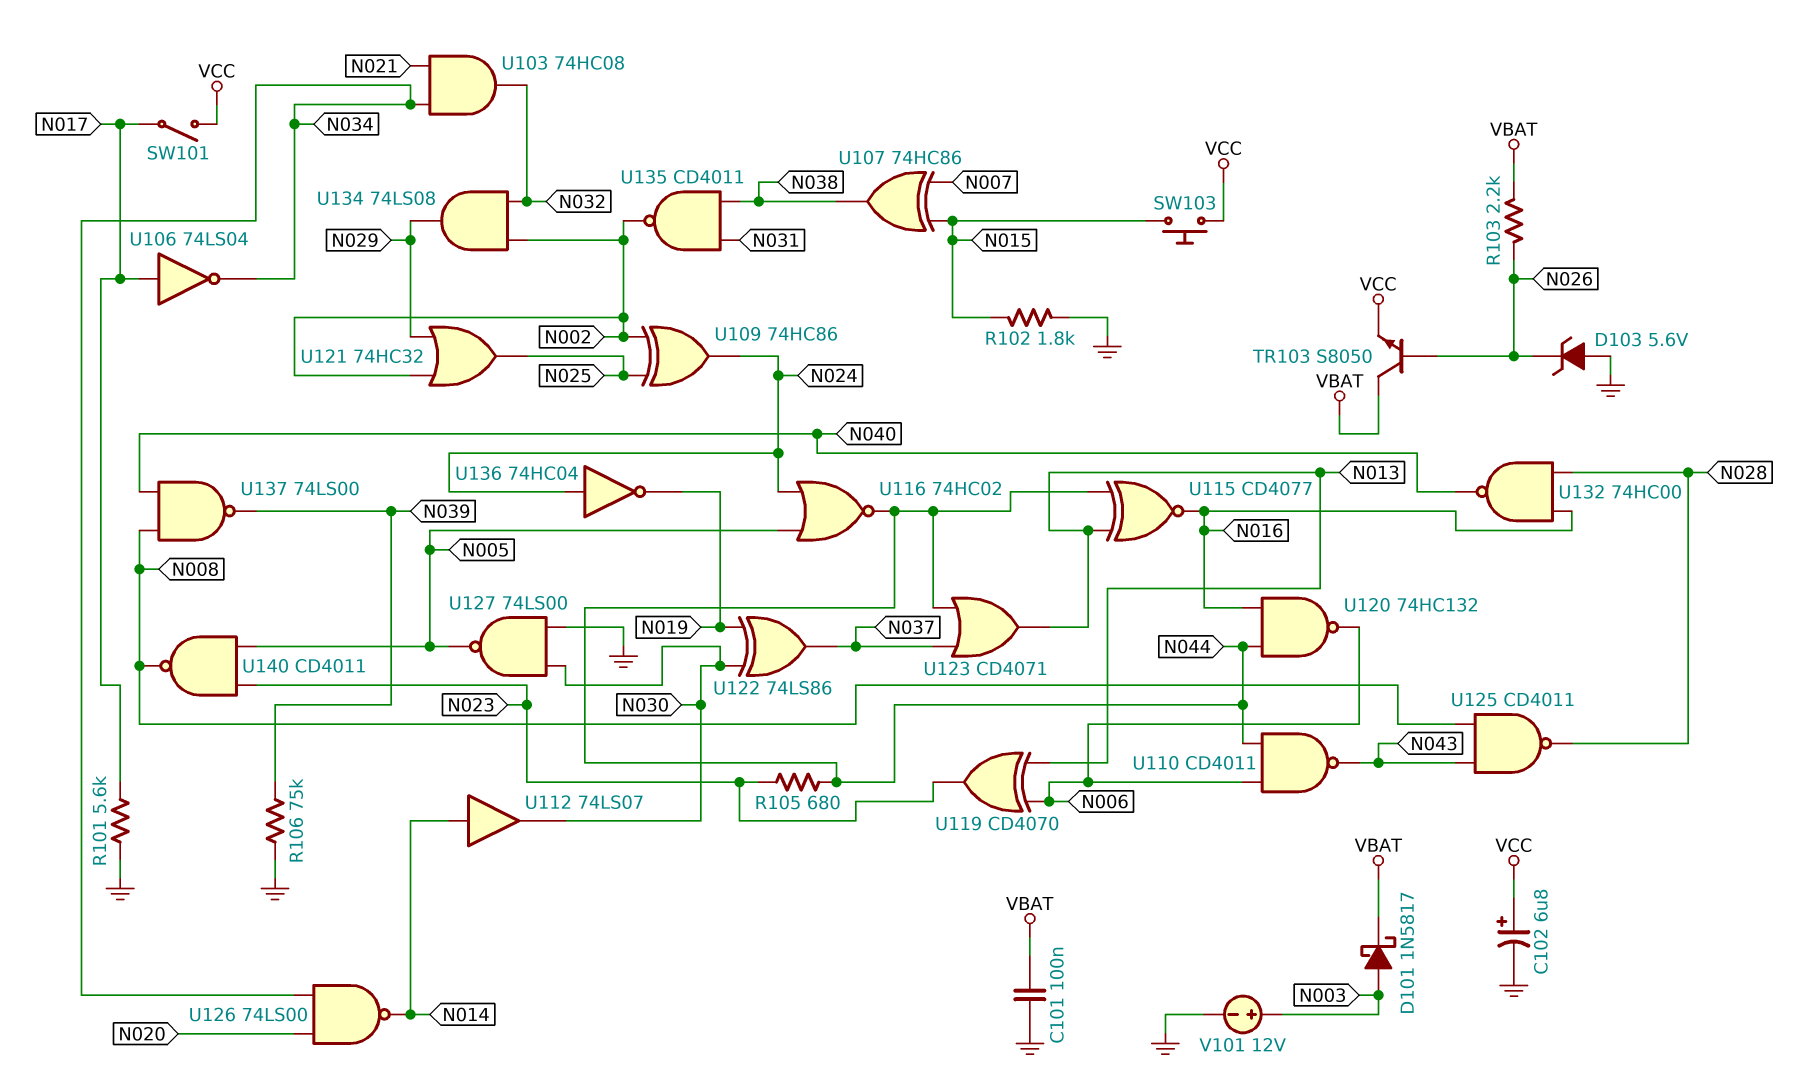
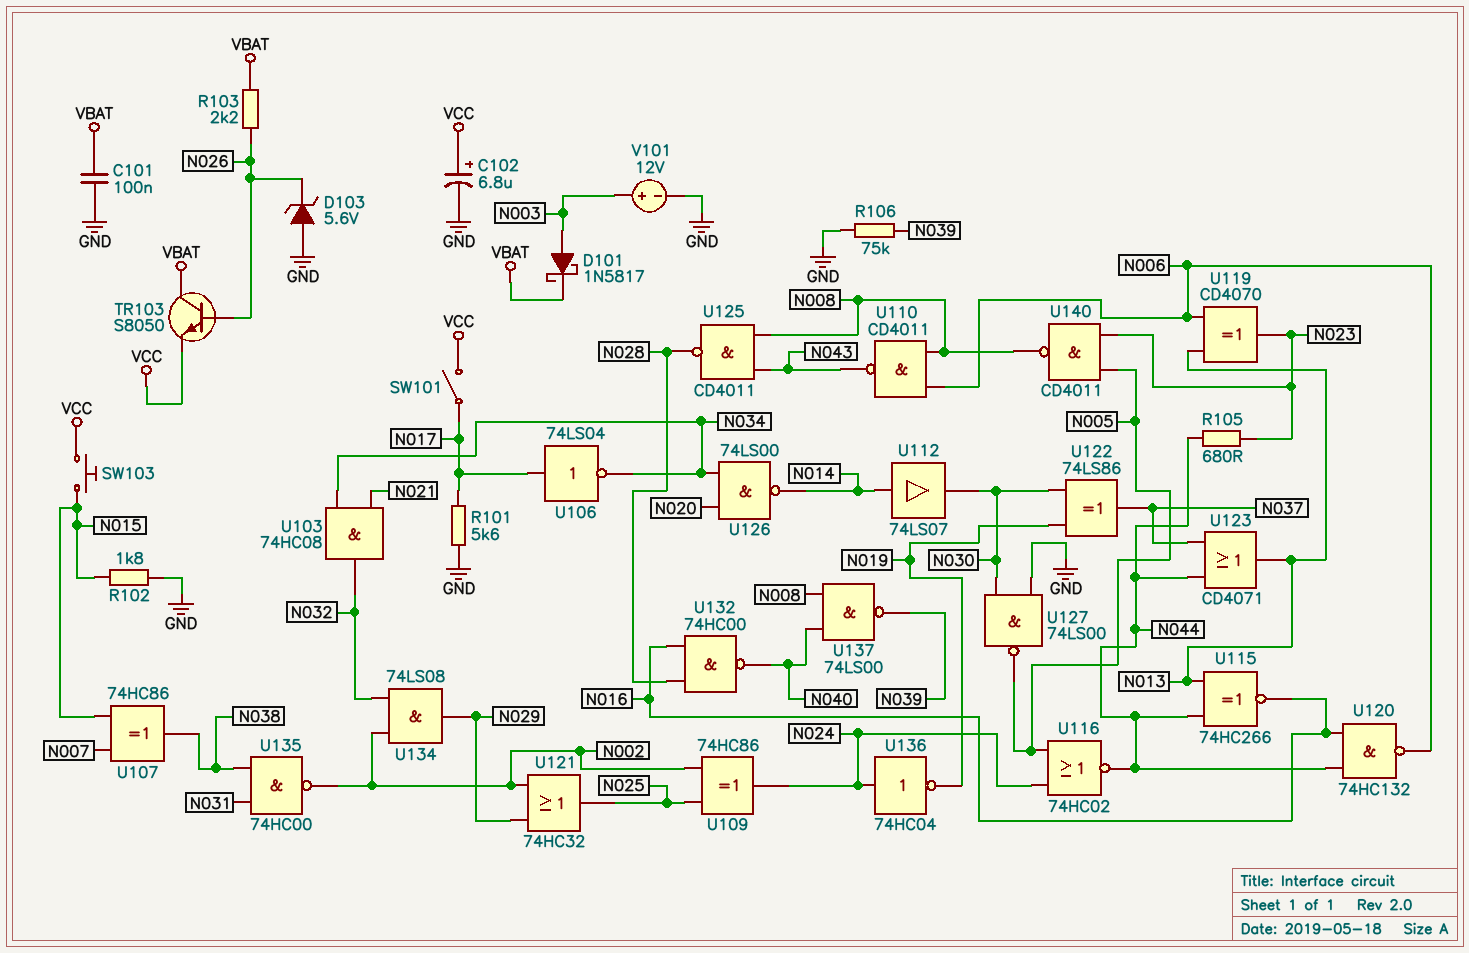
U110: NAND CD4011 (in N006, in N044, out N043) -> NAND CD4011 (in N006, in N008, out N043)
U115: XNOR CD4077 (in N013, in N044, out N016) -> XNOR 74HC266 (in N013, in N044, out N016)
U135: NAND CD4011 (in N031, in N038, out N002) -> NAND 74HC00 (in N031, in N038, out N002)

